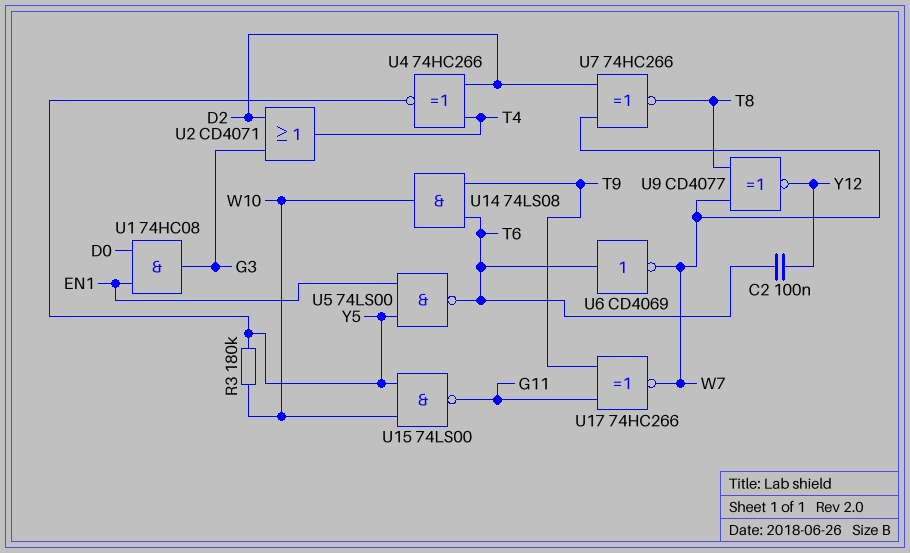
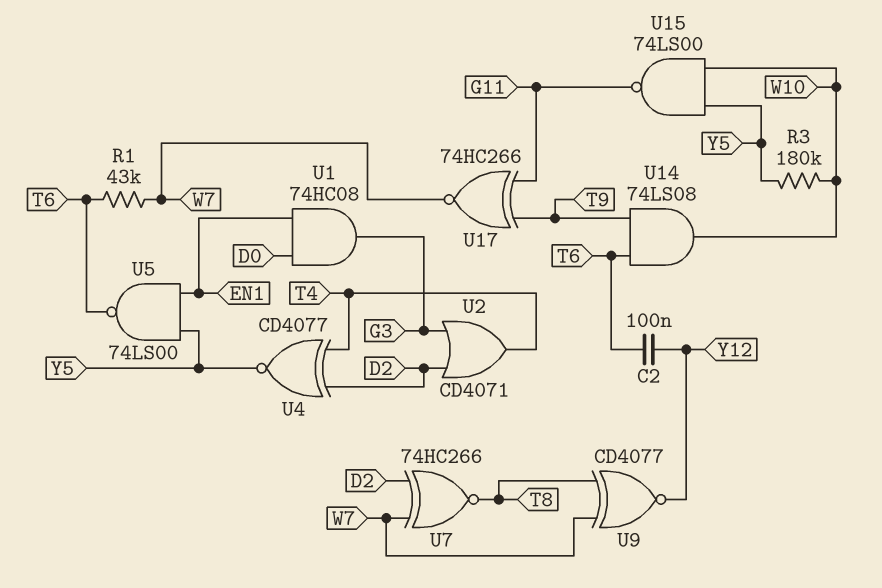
R1: none -> 43k (T6, W7)
U4: XNOR 74HC266 (in D2, in T4, out Y5) -> XNOR CD4077 (in D2, in T4, out Y5)
U6: NOT CD4069 (in T6, out W7) -> none

